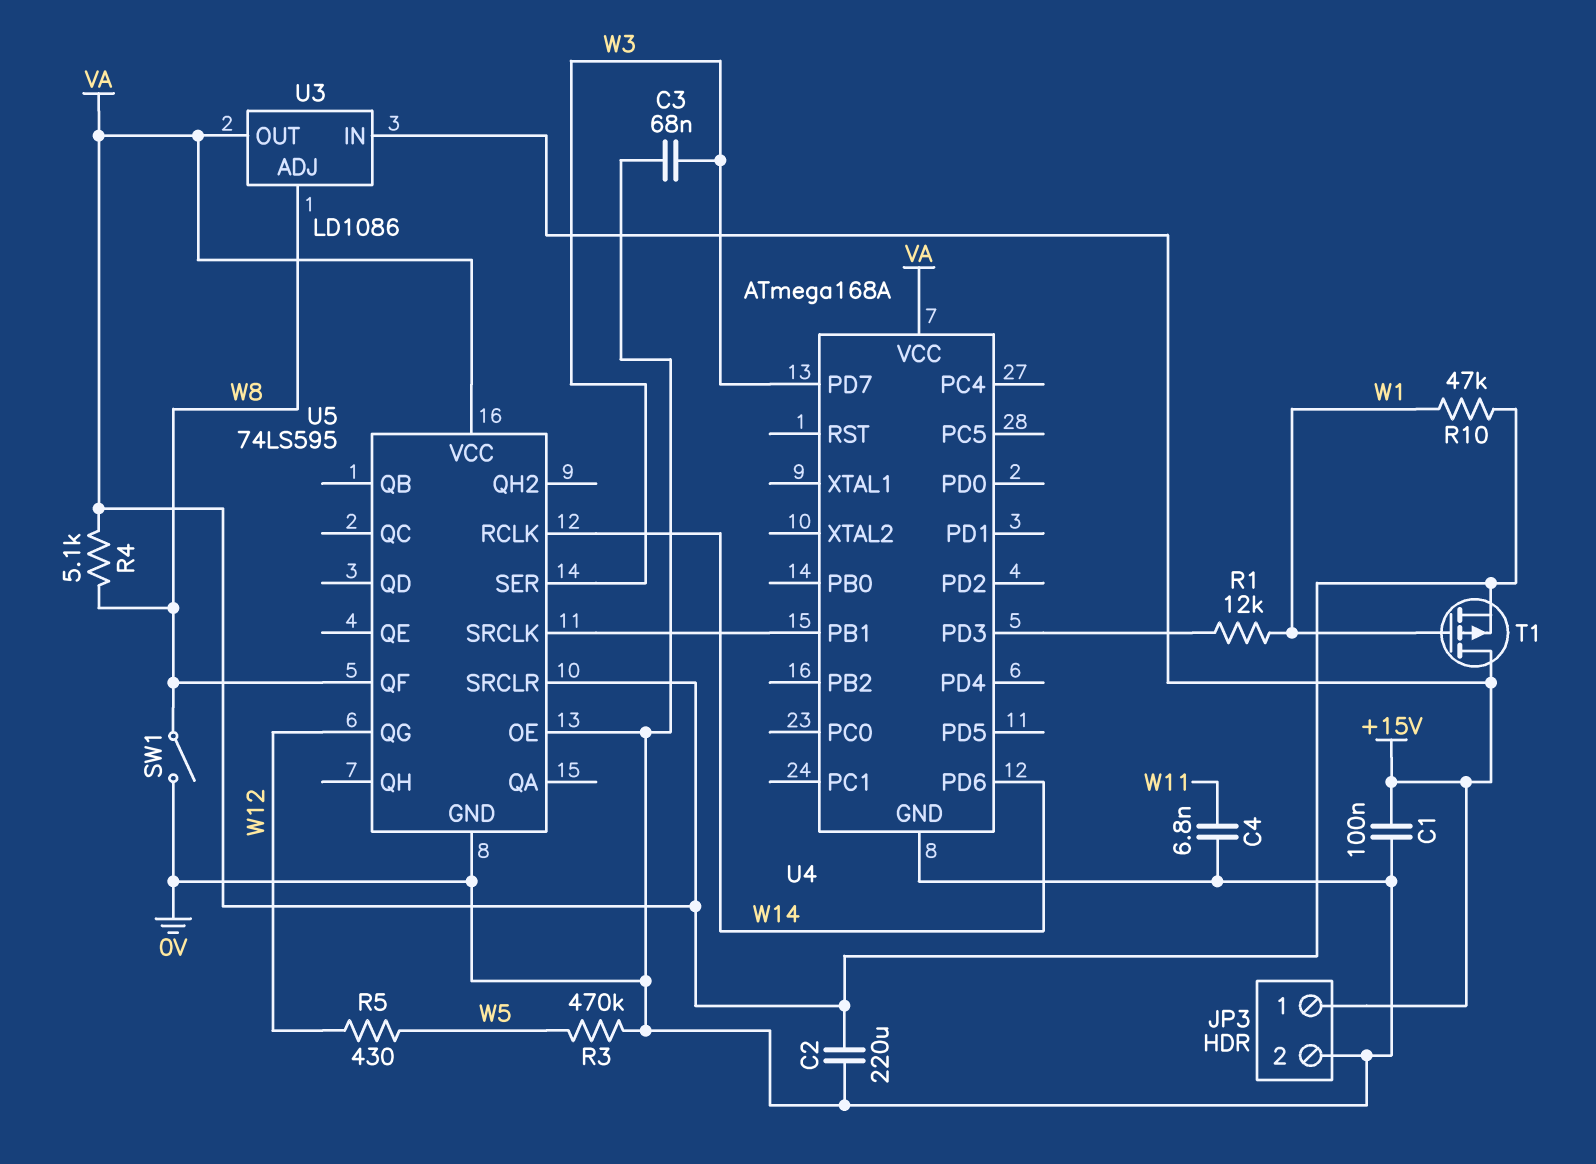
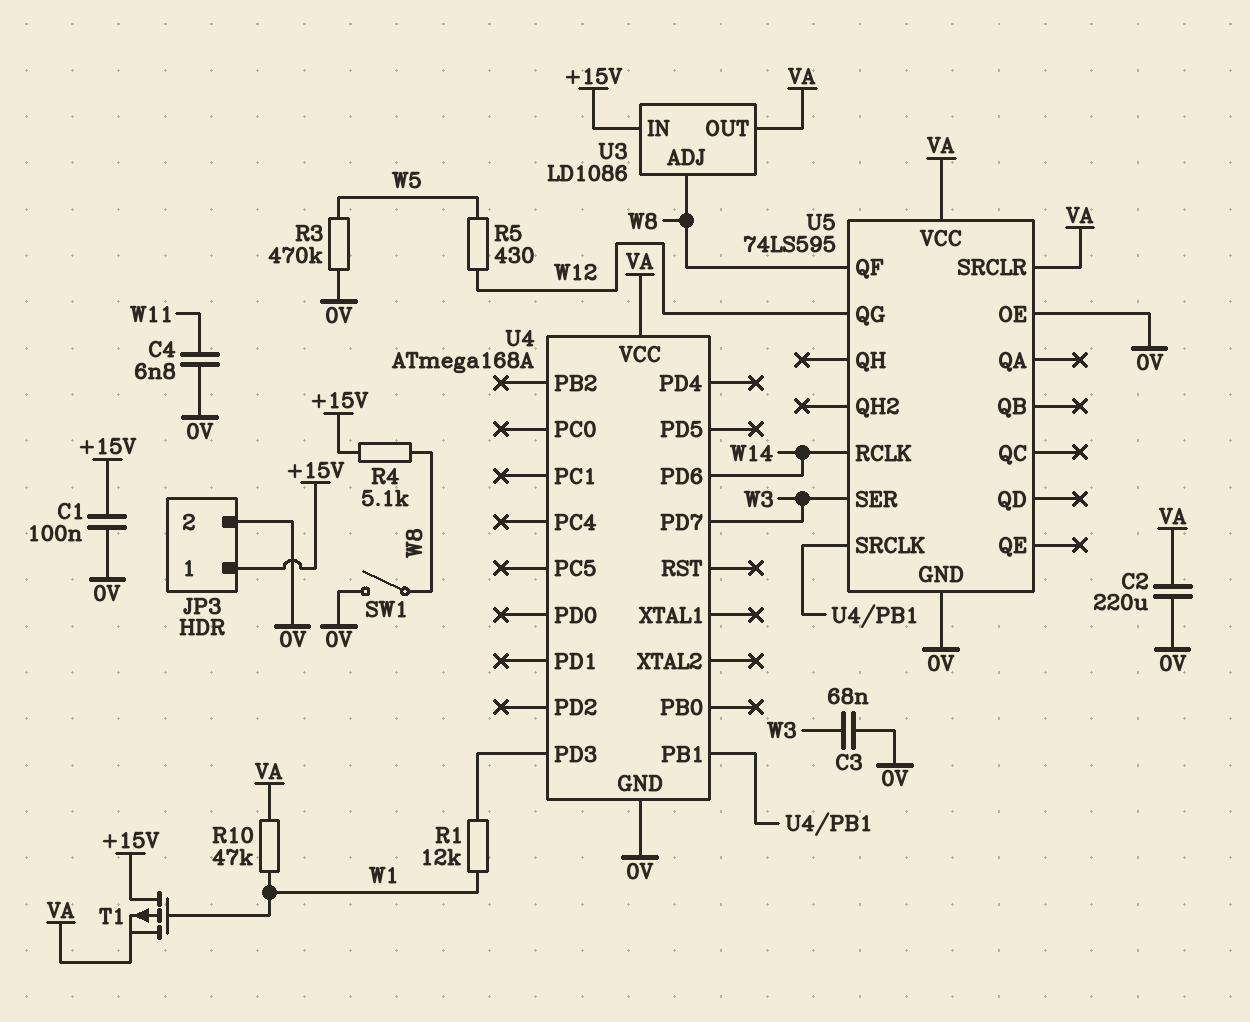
R4: 5.1k (VA, W8) -> 5.1k (+15V, W8)

